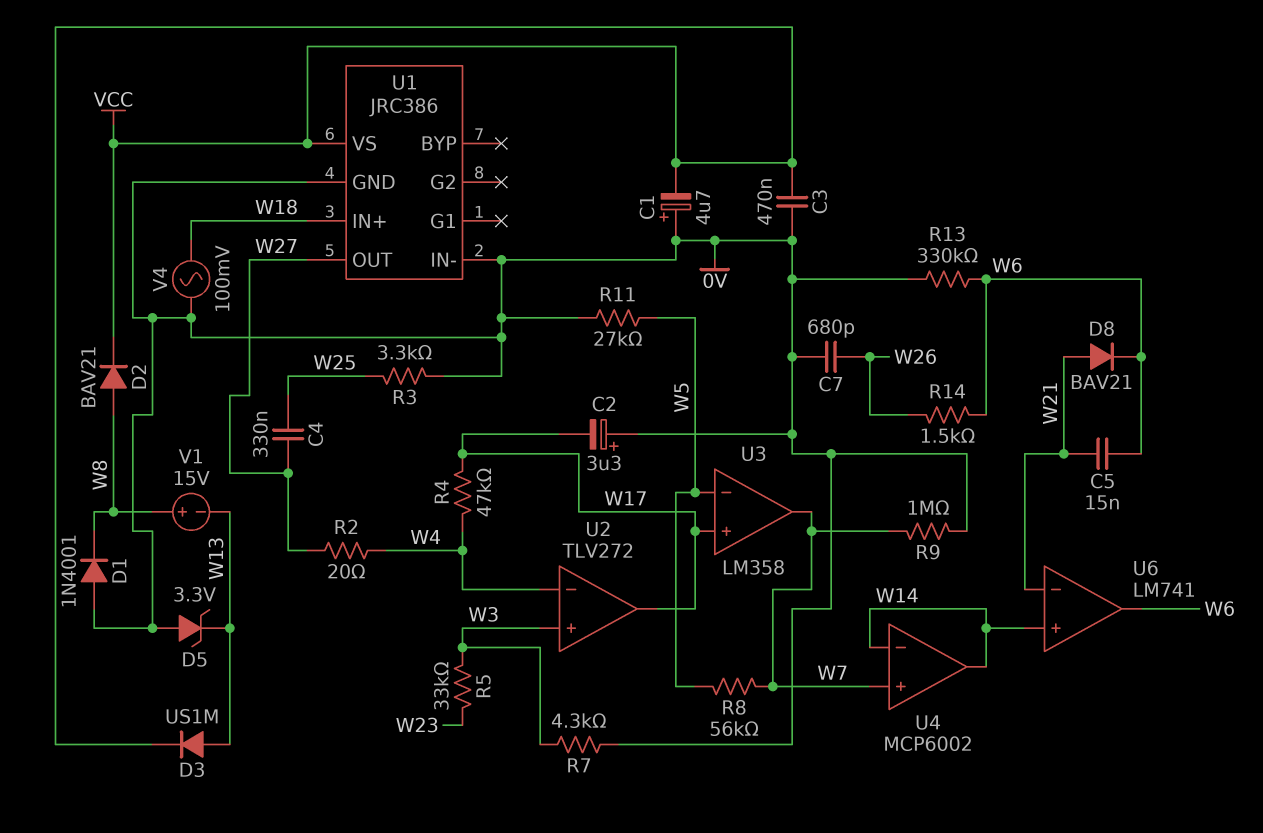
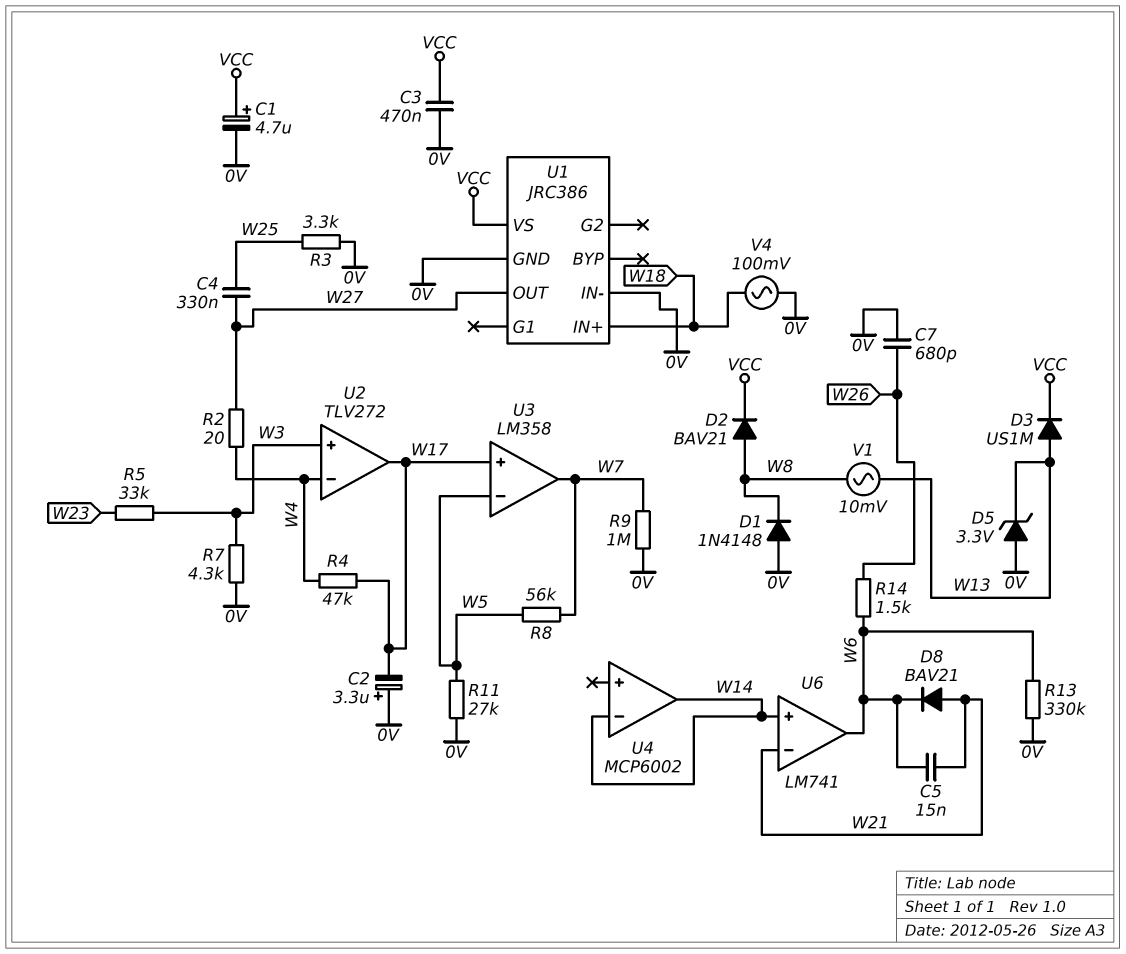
C1: 4.7uF (plus 0V, minus VCC) -> 4.7uF (plus VCC, minus 0V)
D1: diode 1N4001 (A 0V, K W8) -> diode 1N4148 (A 0V, K W8)
U4 pin in+: W7 -> none
V1: 15V (plus W8, minus W13) -> AC 10mV (W8, W13)

